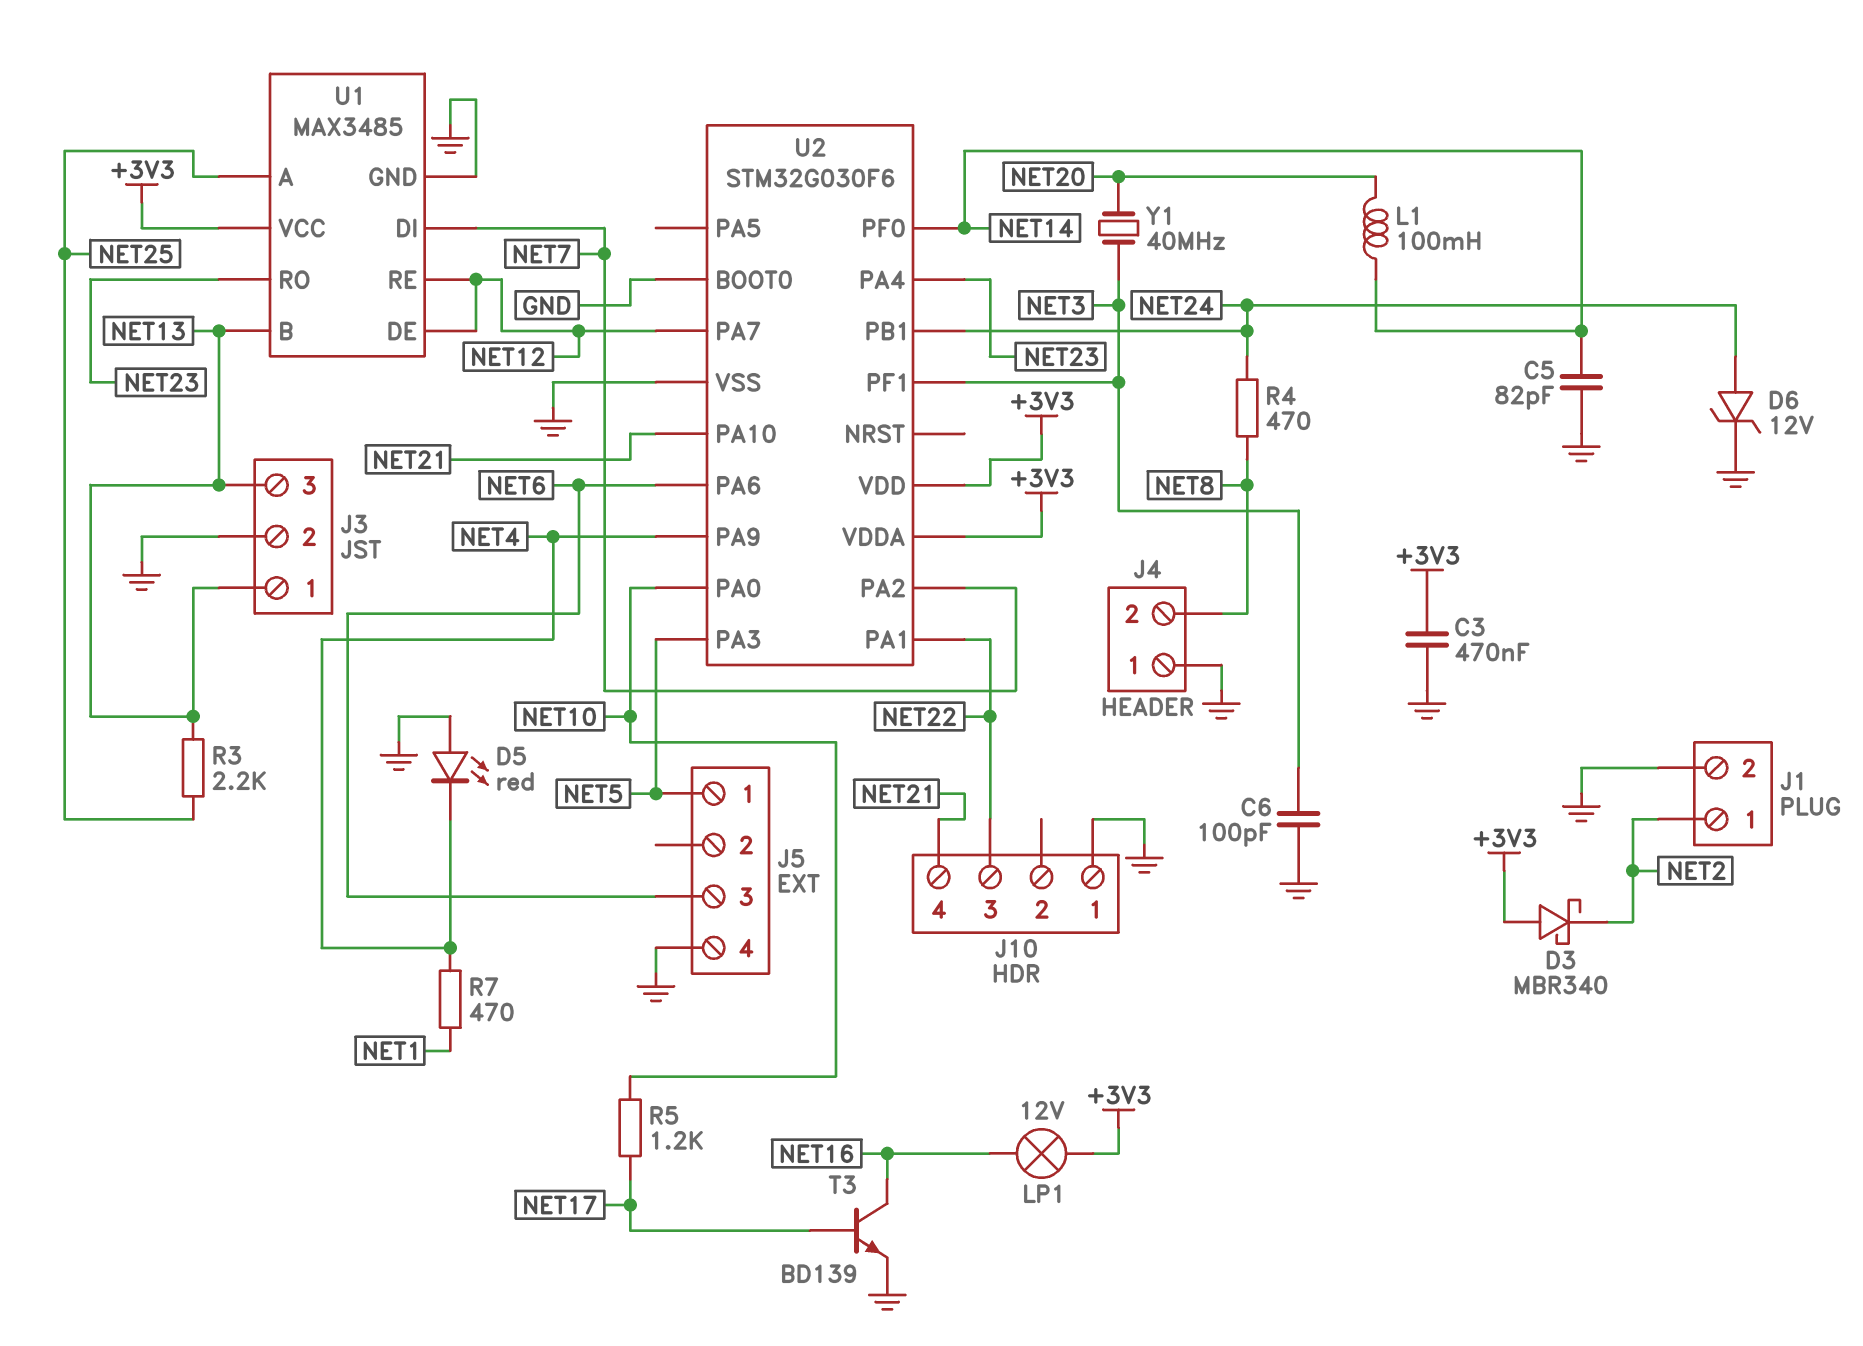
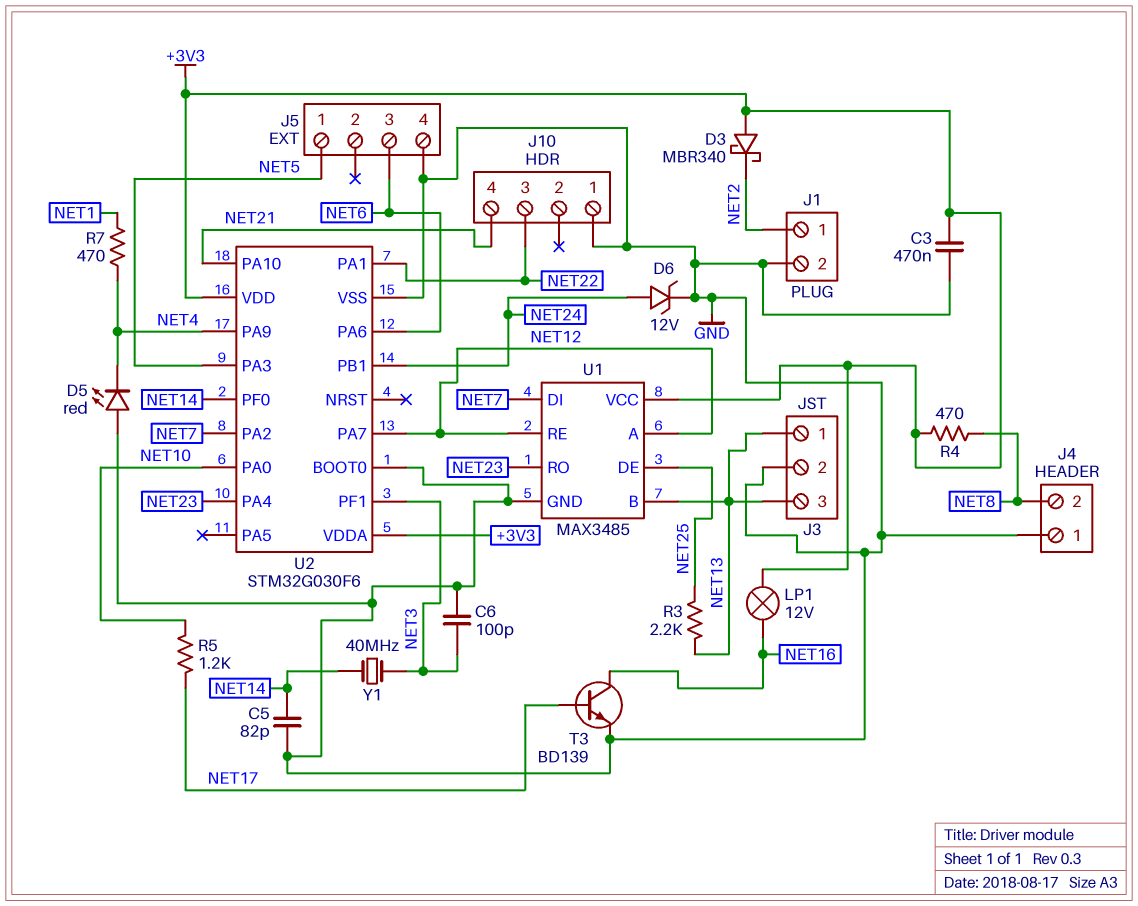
L1: 100mH (NET14, NET20) -> none
R4: 470 (NET8, NET24) -> 470 (+3V3, NET8)
U1 pin A: NET25 -> NET12
U1 pin DE: NET12 -> NET25
Y1: 40MHz (NET3, NET20) -> 40MHz (NET3, NET14)

